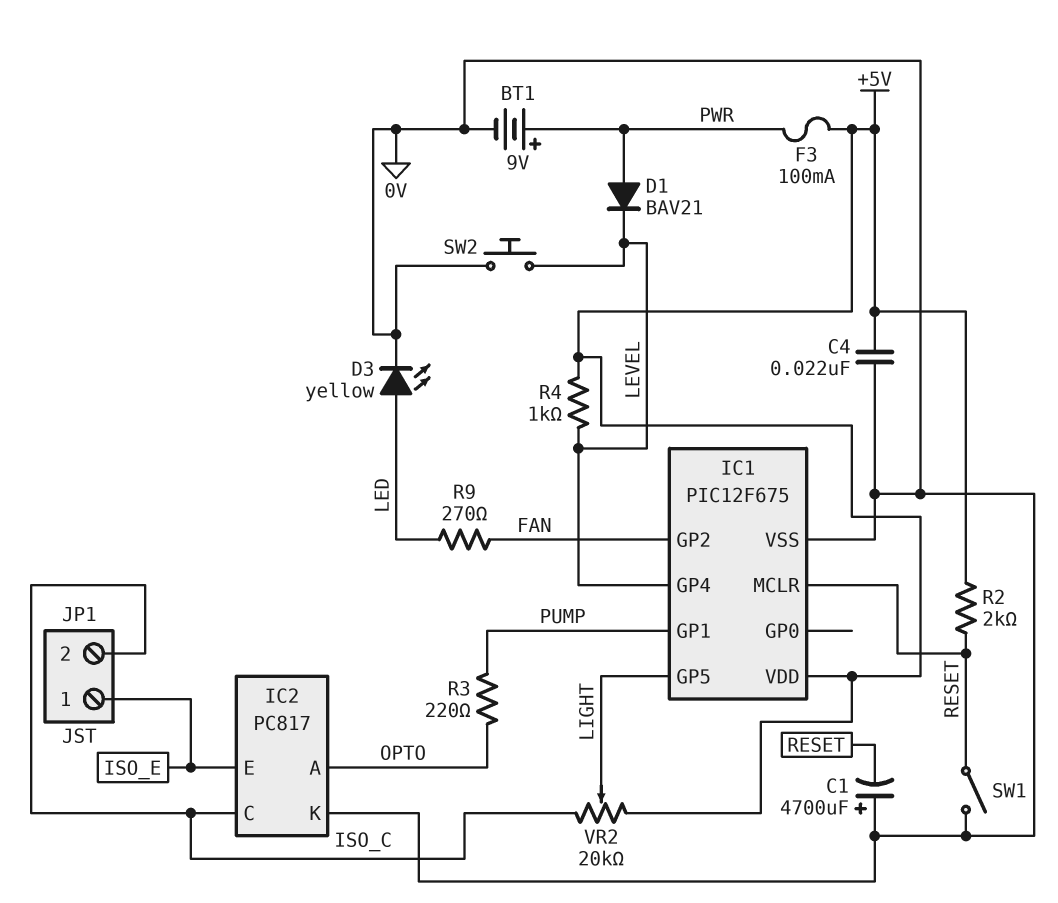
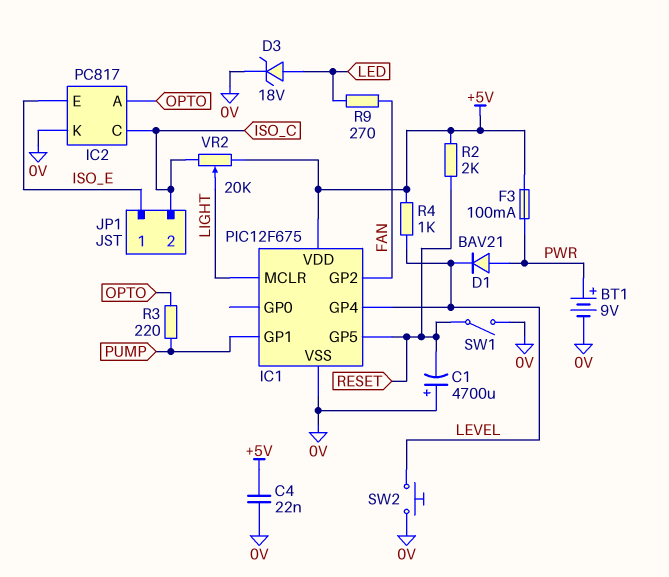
D3: LED yellow (A LED, K 0V) -> zener 18V (A LED, K 0V)
IC1 pin GP5: LIGHT -> RESET
IC1 pin MCLR: RESET -> LIGHT

